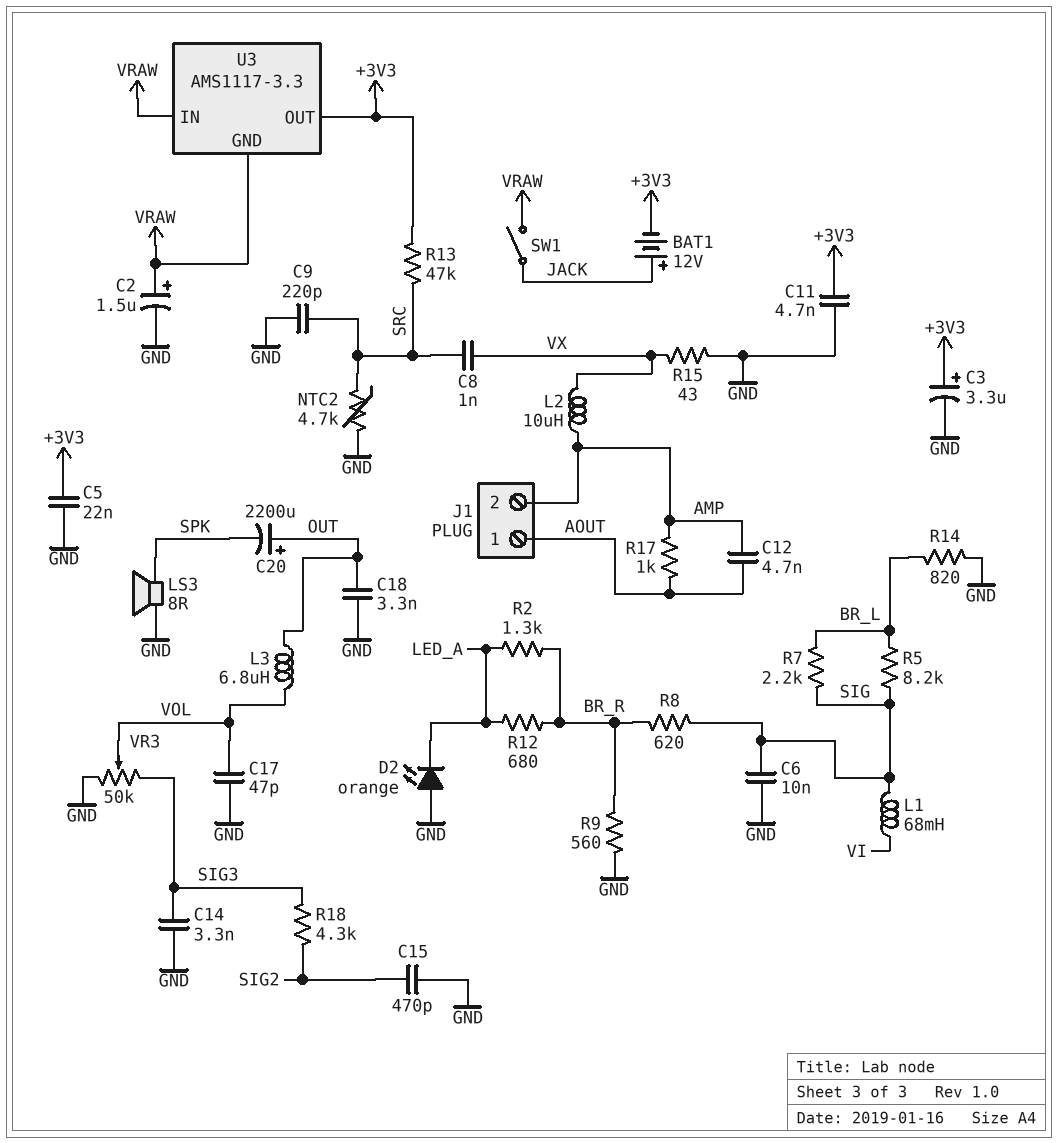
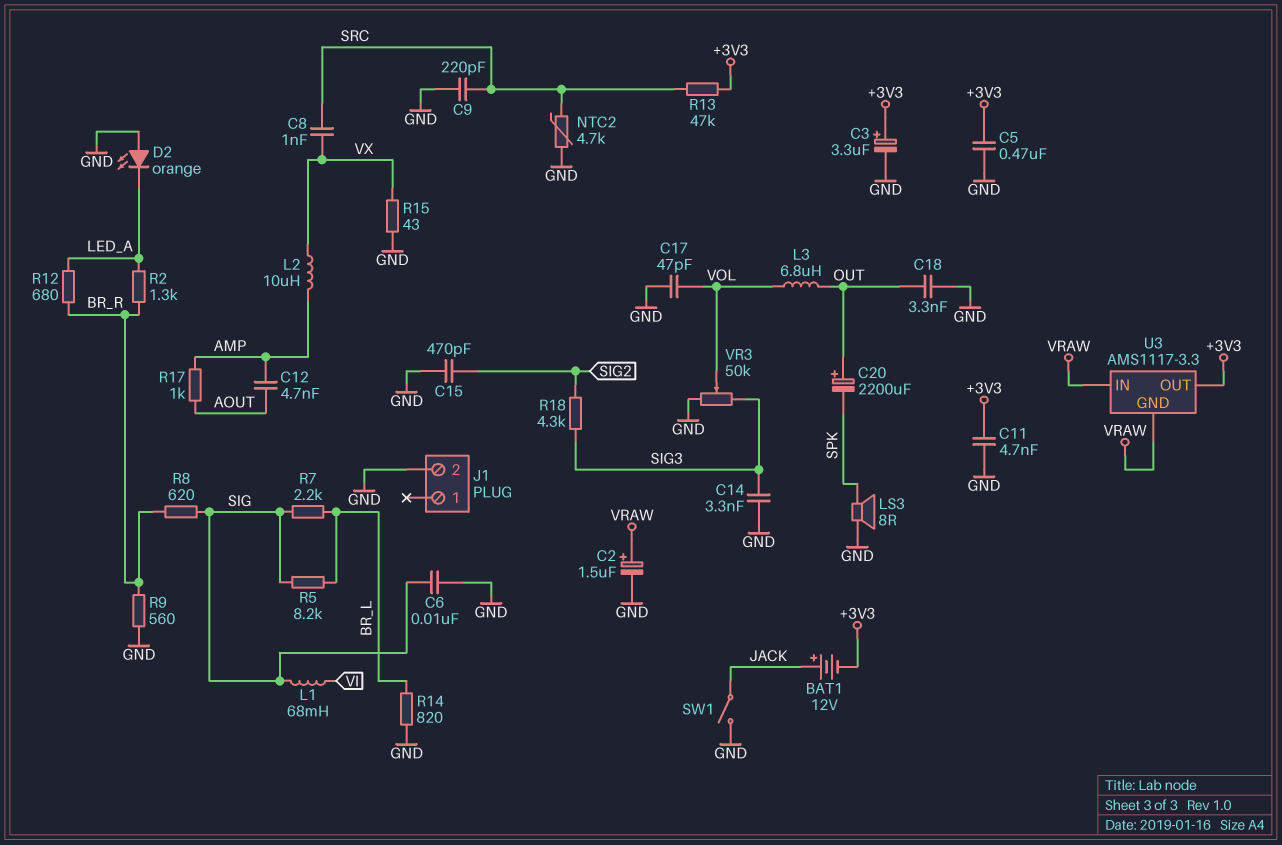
C5: 22nF (+3V3, GND) -> 470nF (+3V3, GND)
J1 pin 1: AOUT -> none
J1 pin 2: AMP -> GND
SW1: switch (JACK, VRAW) -> switch (GND, JACK)

